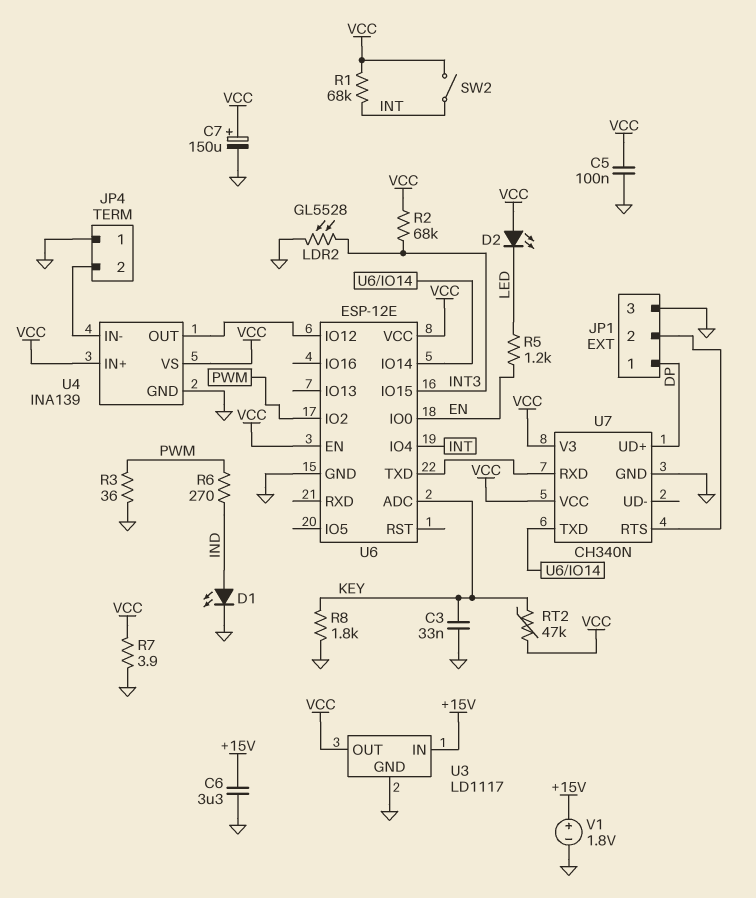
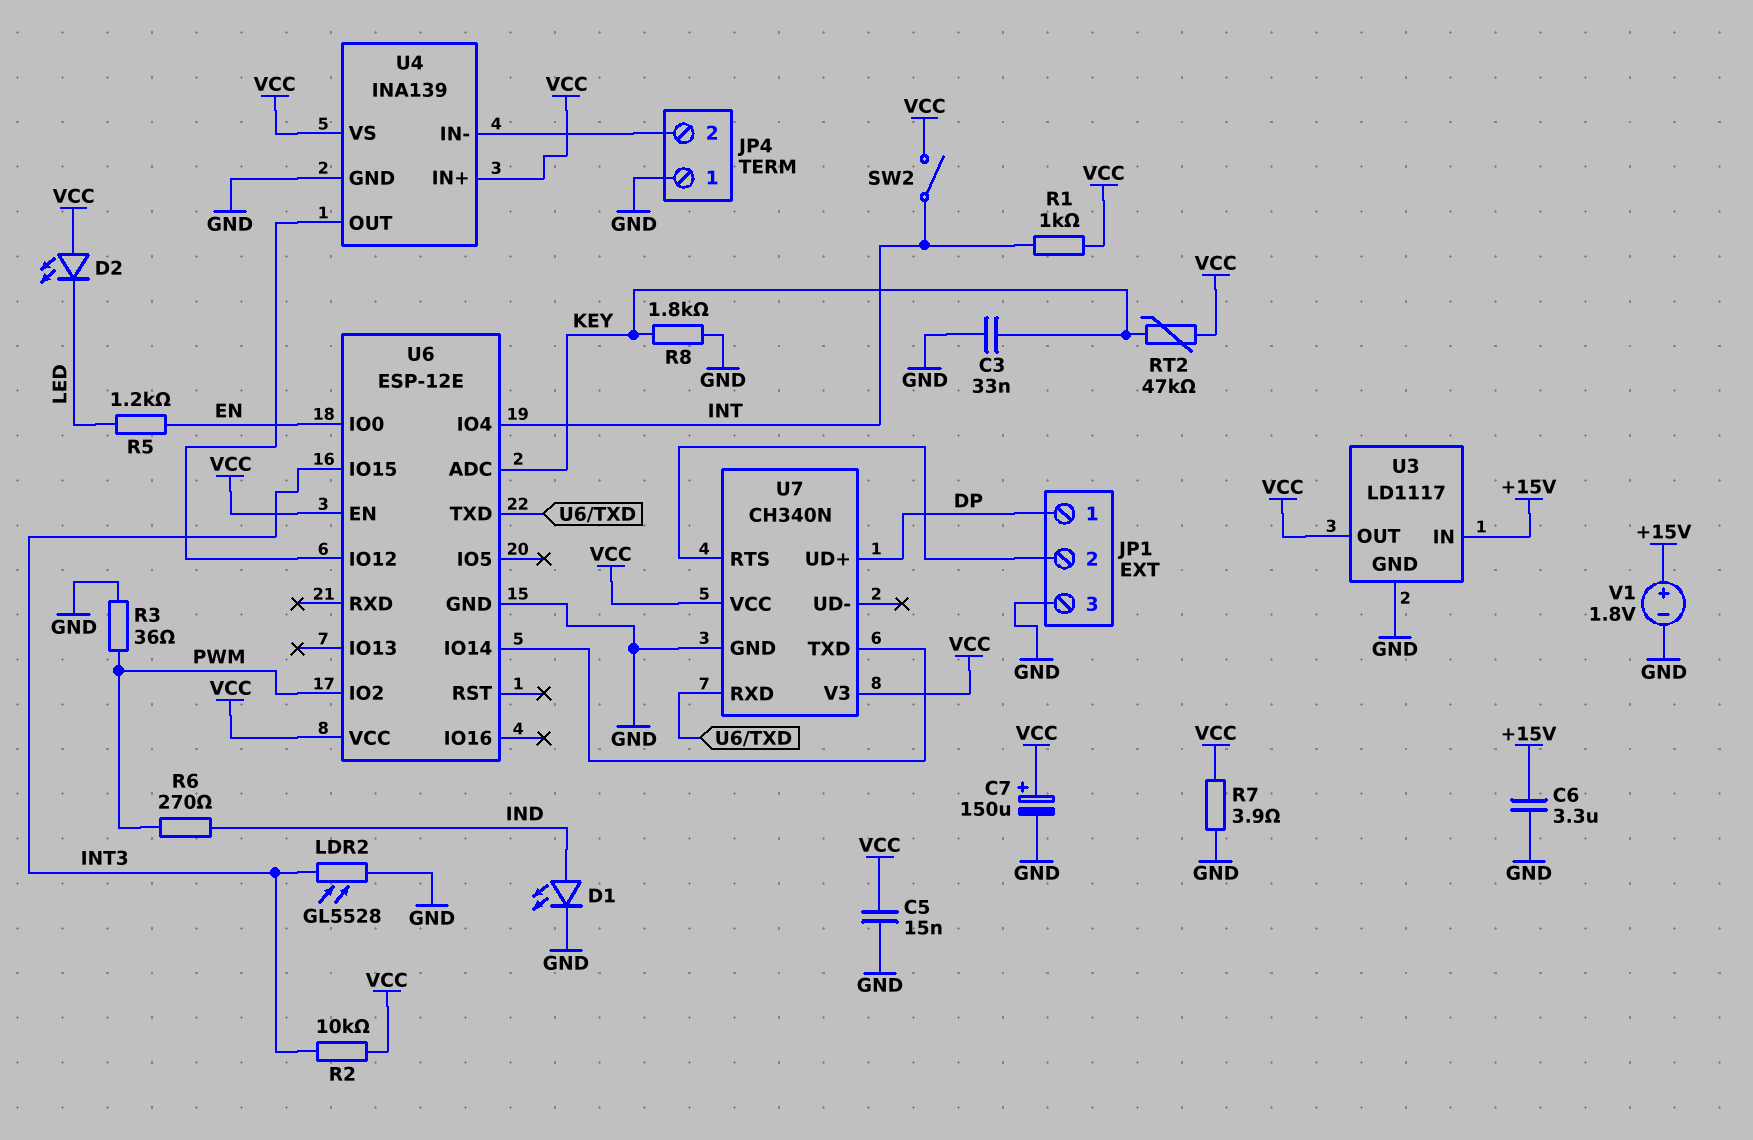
C5: 100nF (GND, VCC) -> 15nF (GND, VCC)
R1: 68k (INT, VCC) -> 1k (INT, VCC)
R2: 68k (INT3, VCC) -> 10k (INT3, VCC)

